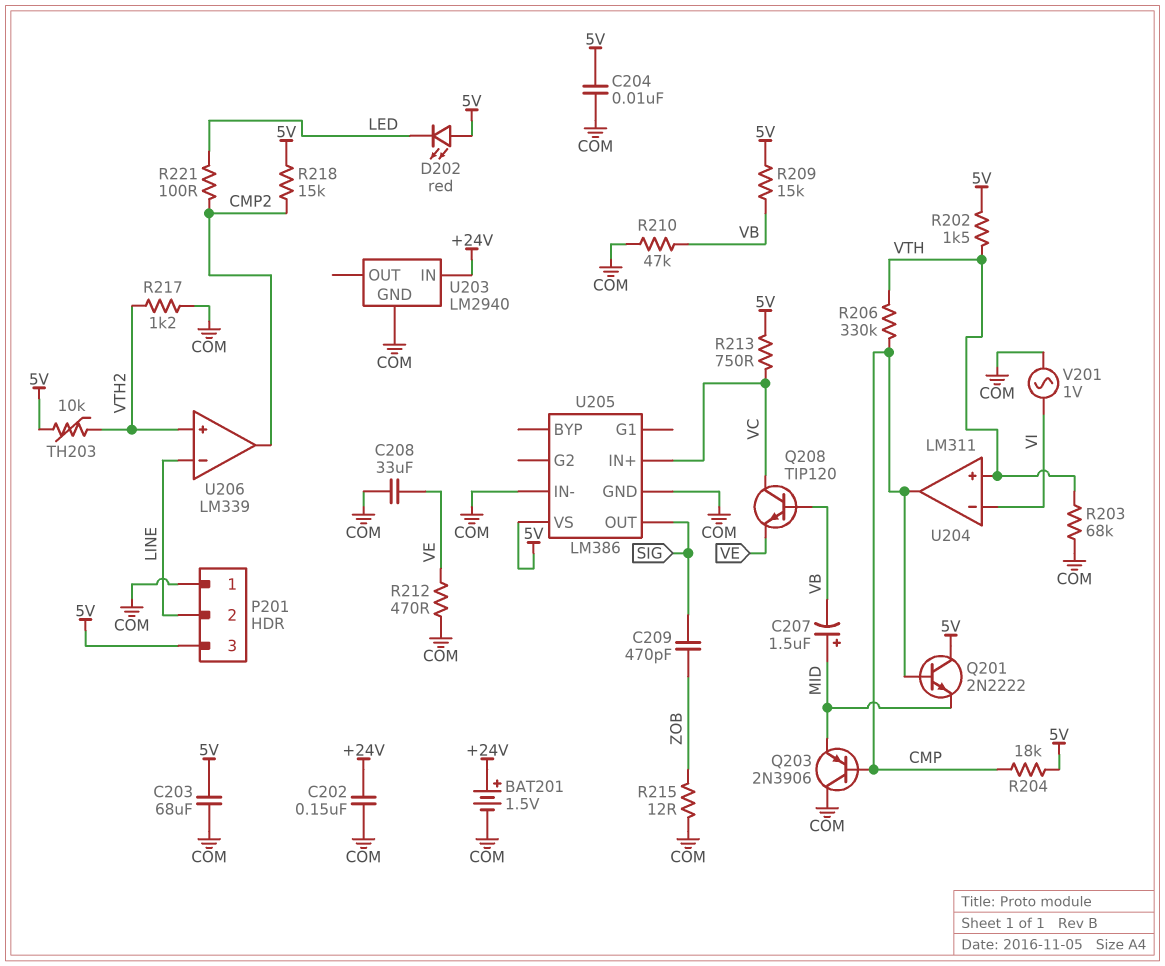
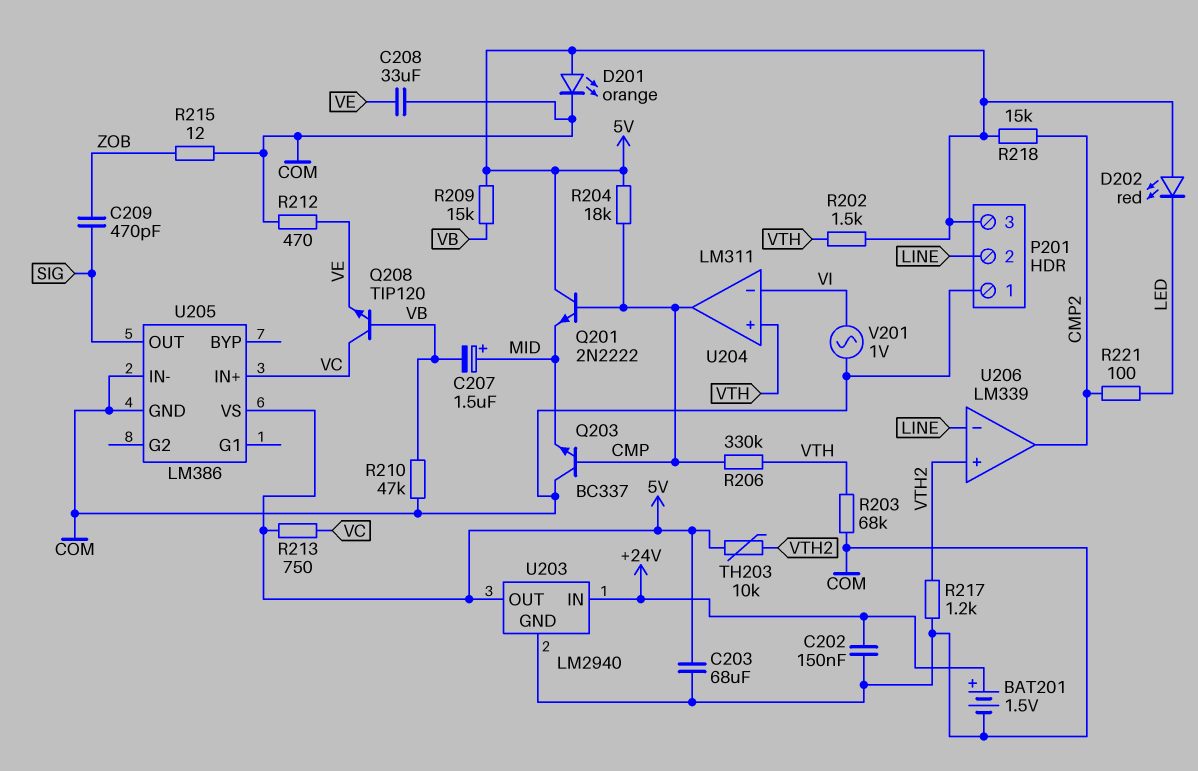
C204: 10nF (5V, COM) -> none
D201: none -> LED orange (A 5V, K COM)
Q203: PNP 2N3906 (B CMP, C COM, E MID) -> NPN BC337 (B CMP, C COM, E MID)
U203 pin OUT: none -> 5V

